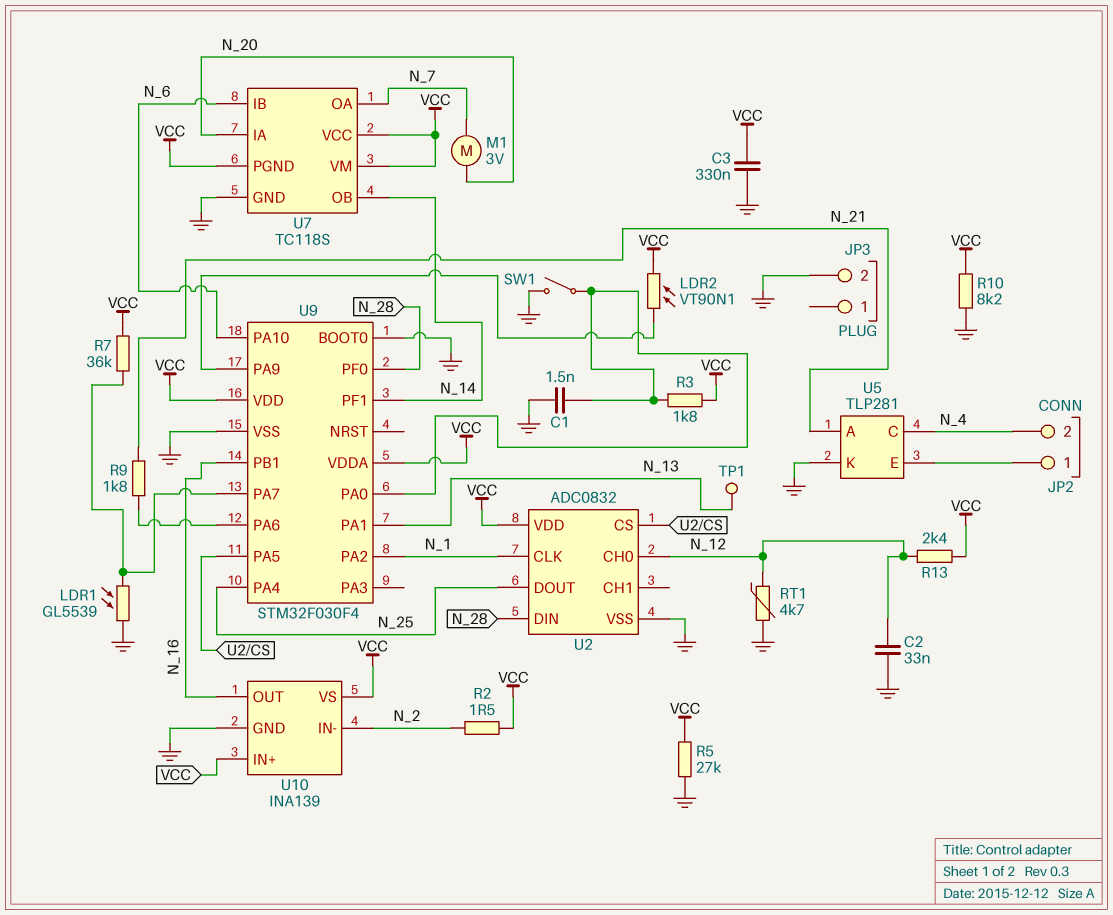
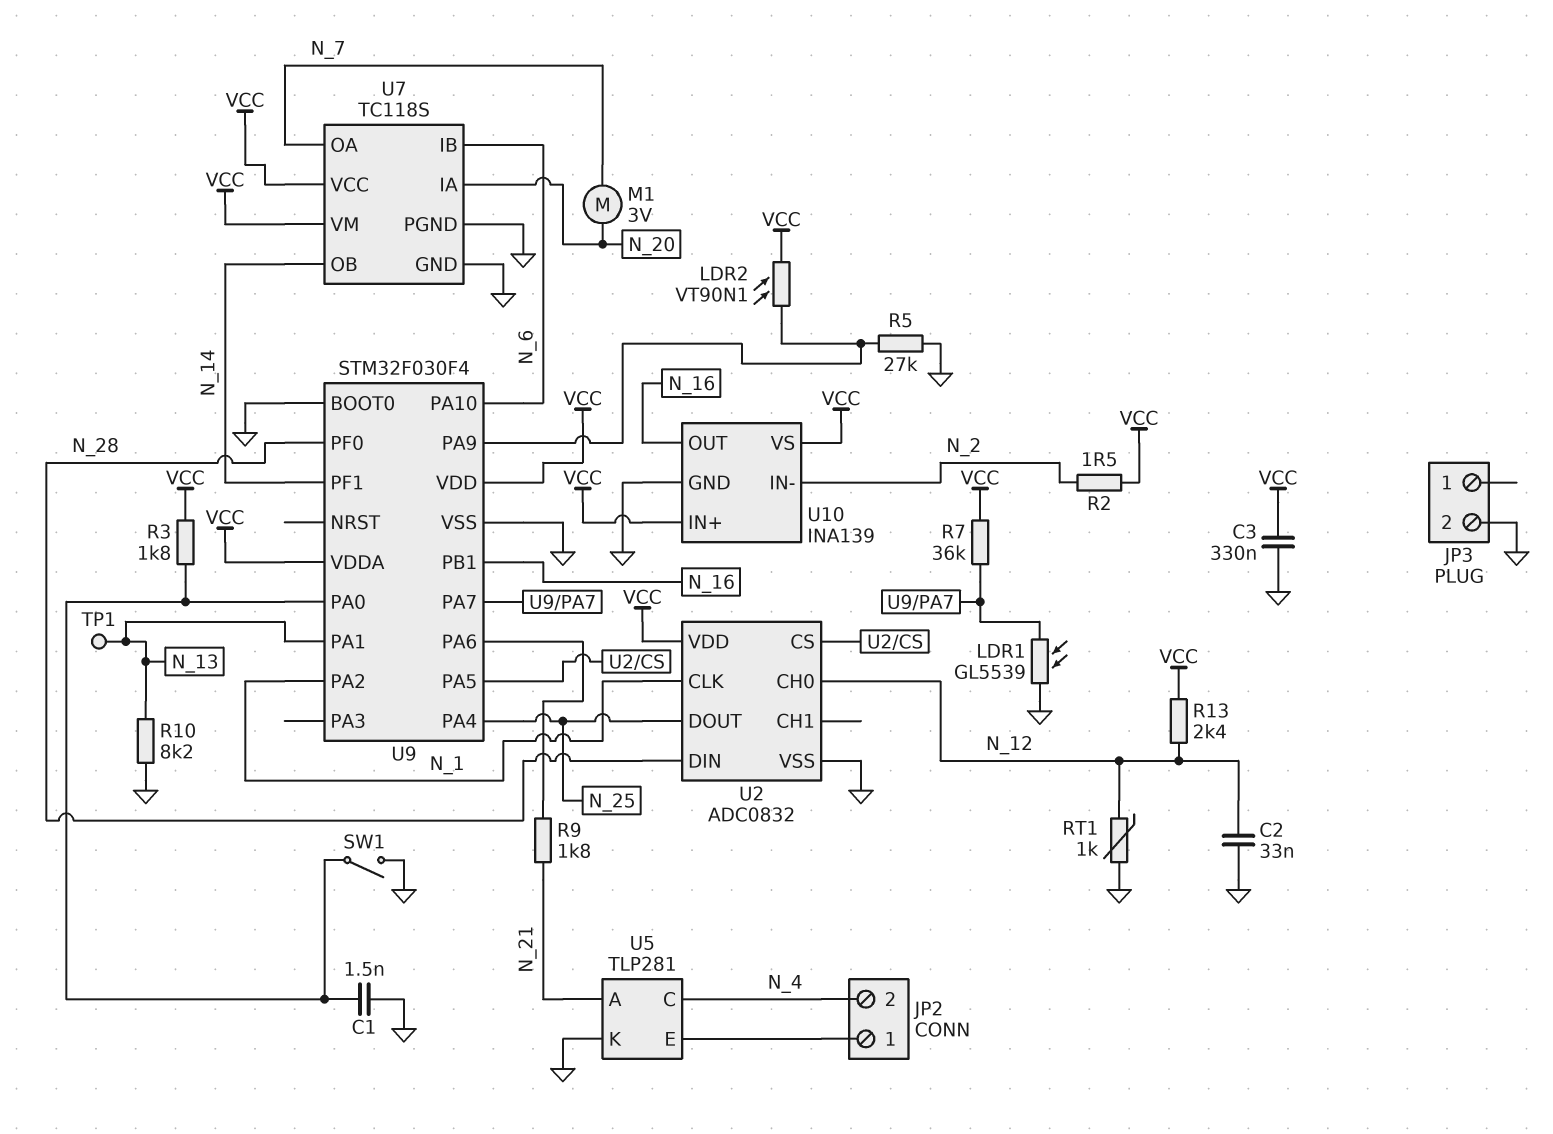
R5: 27k (GND, VCC) -> 27k (GND, U9/PA9)
R10: 8.2k (GND, VCC) -> 8.2k (GND, N_13)
RT1: 4.7k (GND, N_12) -> 1k (GND, N_12)
U7 pin PGND: VCC -> GND

